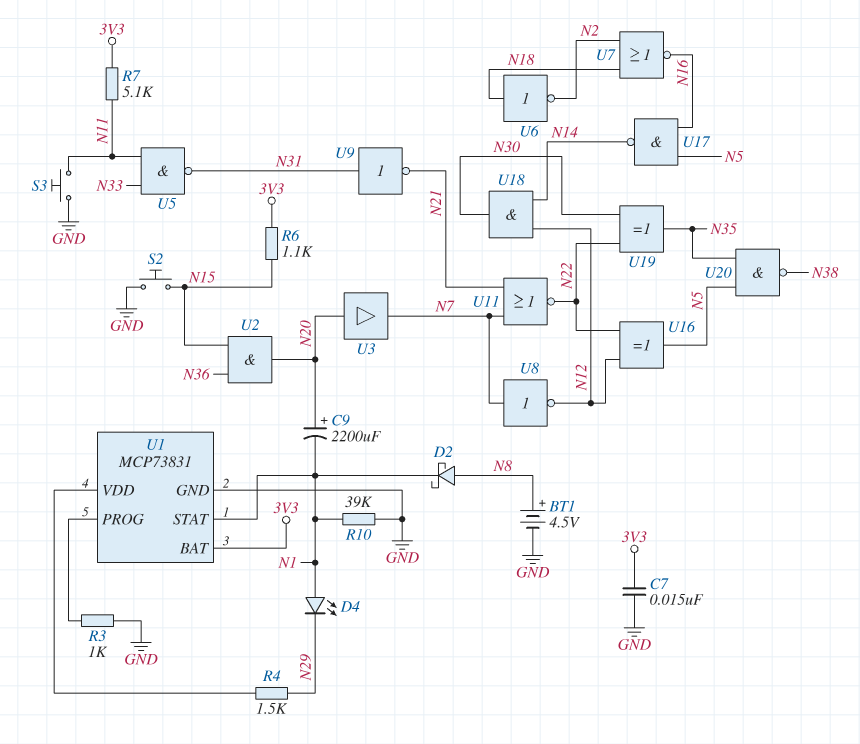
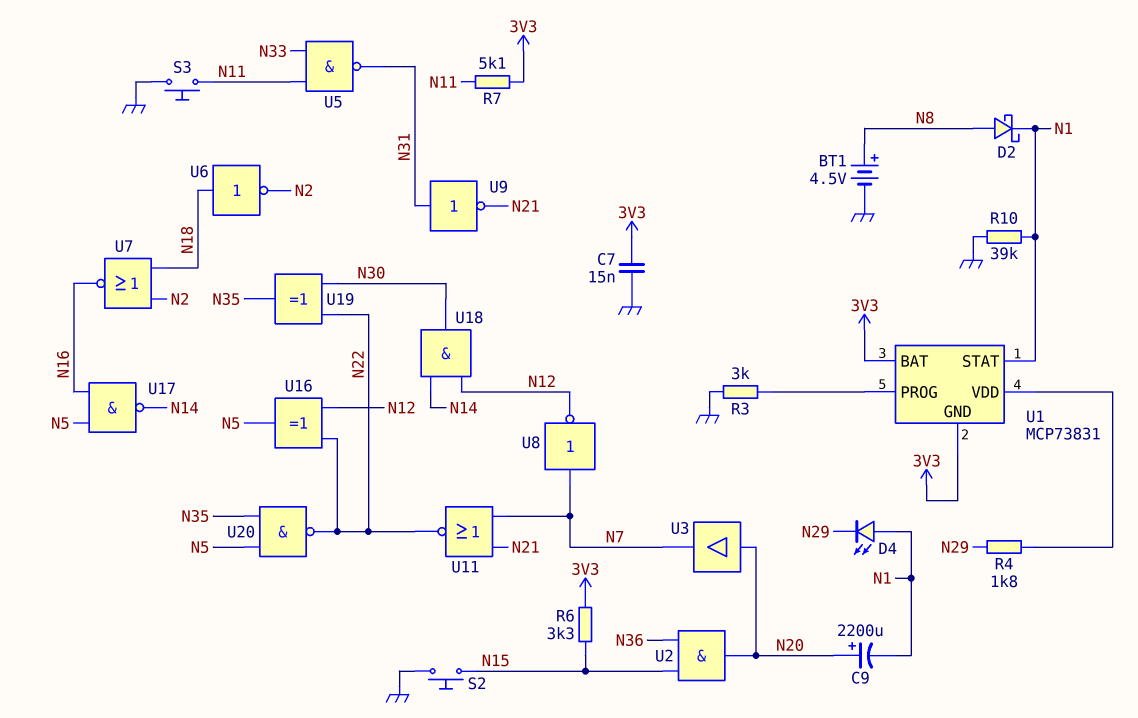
R3: 1k (GND, U1/PROG) -> 3k (GND, U1/PROG)
R4: 1.5k (N29, U1/VDD) -> 1.8k (N29, U1/VDD)
R6: 1.1k (3V3, N15) -> 3.3k (3V3, N15)
U1 pin GND: GND -> 3V3
U20: NAND (in N5, in N35, out N38) -> NAND (in N5, in N35, out N22)

